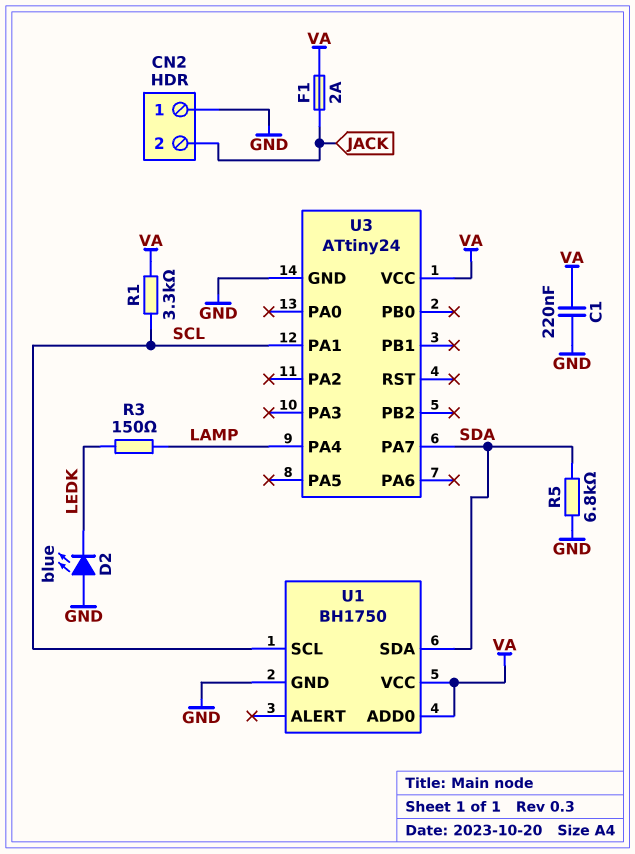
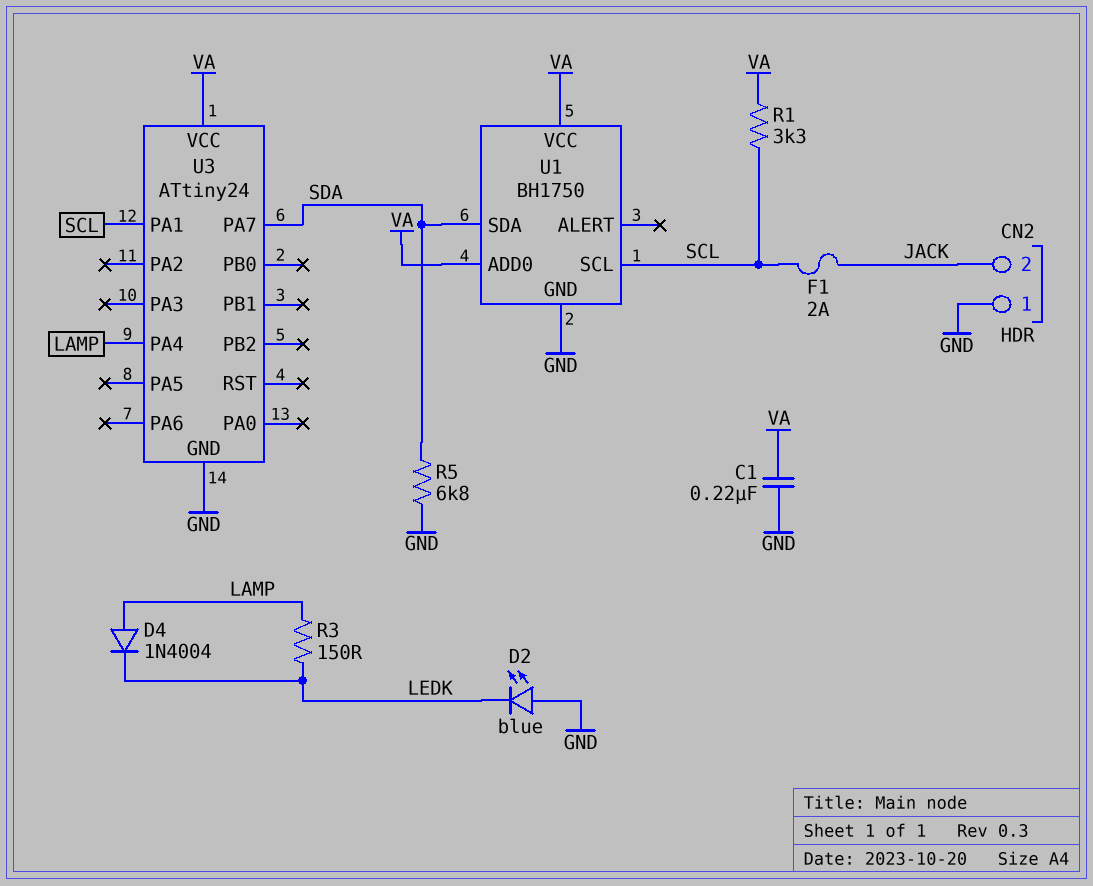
D4: none -> diode 1N4004 (A LAMP, K LEDK)
F1: 2A (JACK, VA) -> 2A (JACK, SCL)

